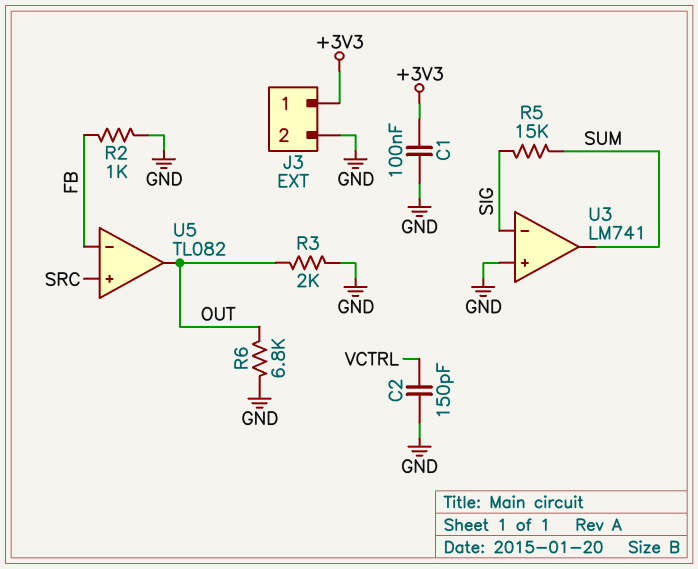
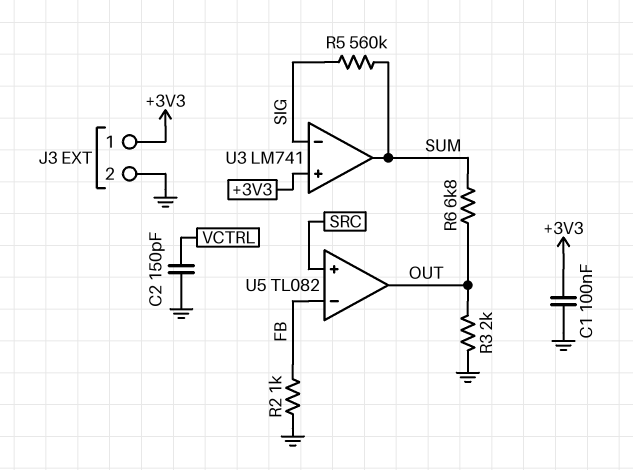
R5: 15k (SIG, SUM) -> 560k (SIG, SUM)
R6: 6.8k (GND, OUT) -> 6.8k (OUT, SUM)
U3 pin in+: GND -> +3V3

